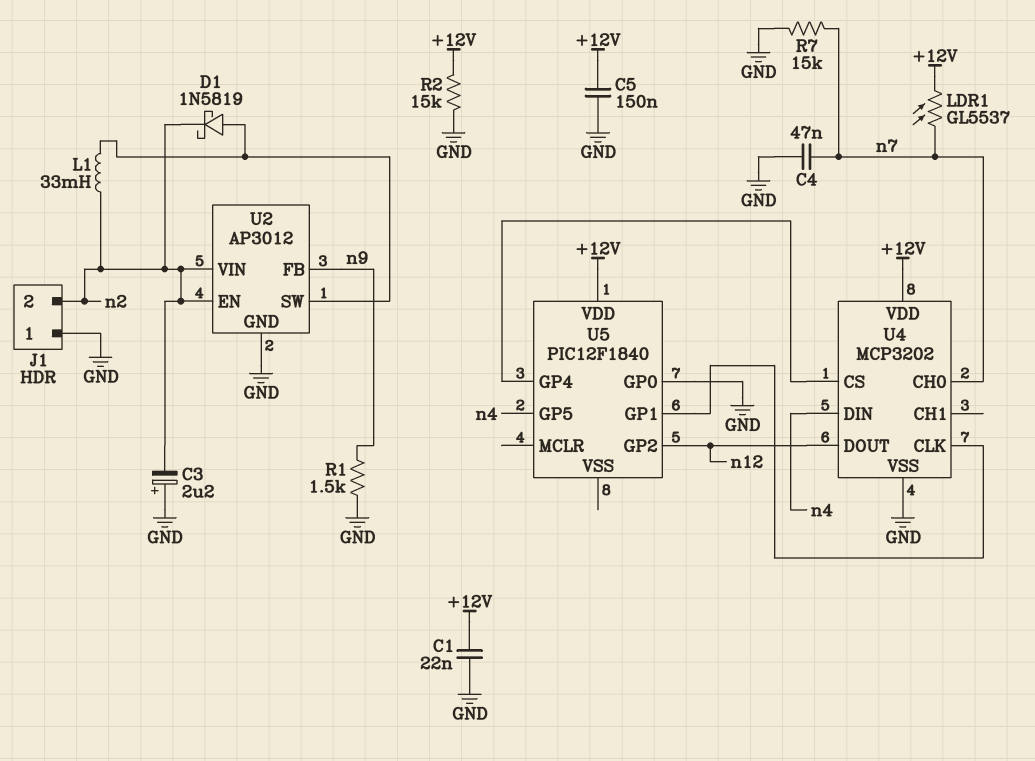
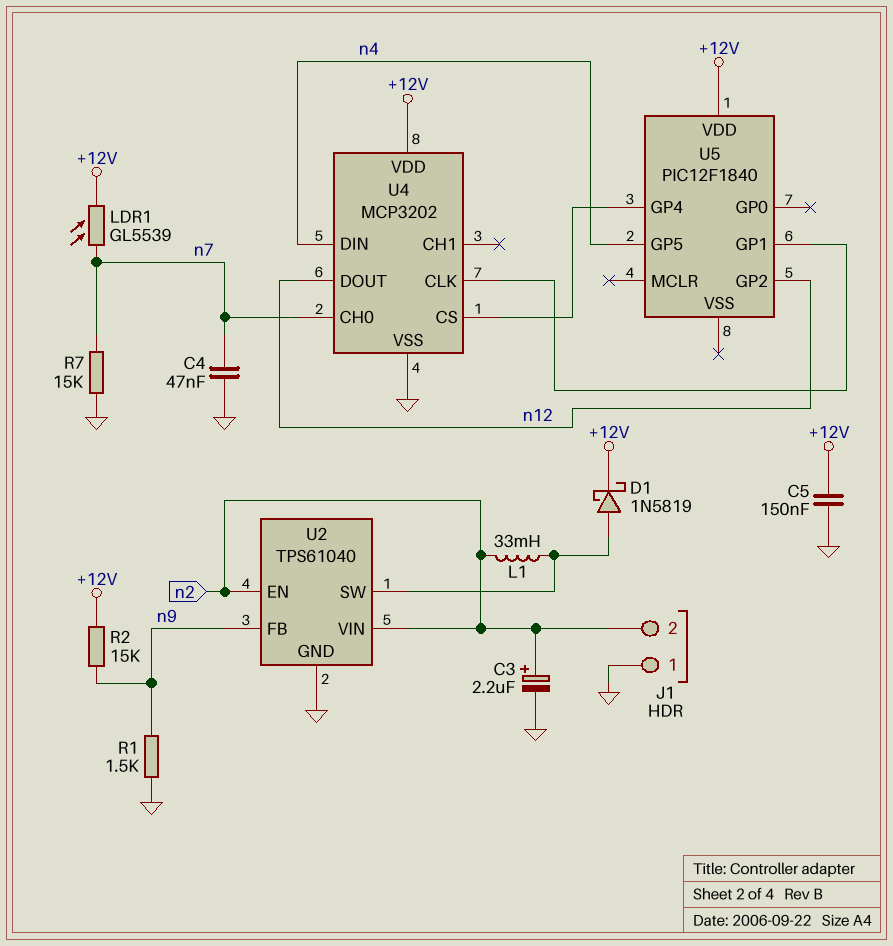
C1: 22nF (+12V, GND) -> none
C3: 2.2uF (plus GND, minus n2) -> 2.2uF (plus n2, minus GND)
D1: schottky 1N5819 (A U2/SW, K n2) -> schottky 1N5819 (A U2/SW, K +12V)
LDR1: GL5537 (+12V, n7) -> GL5539 (+12V, n7)
R2: 15k (+12V, GND) -> 15k (+12V, n9)
U2: AP3012 -> TPS61040
U5 pin GP0: GND -> none

